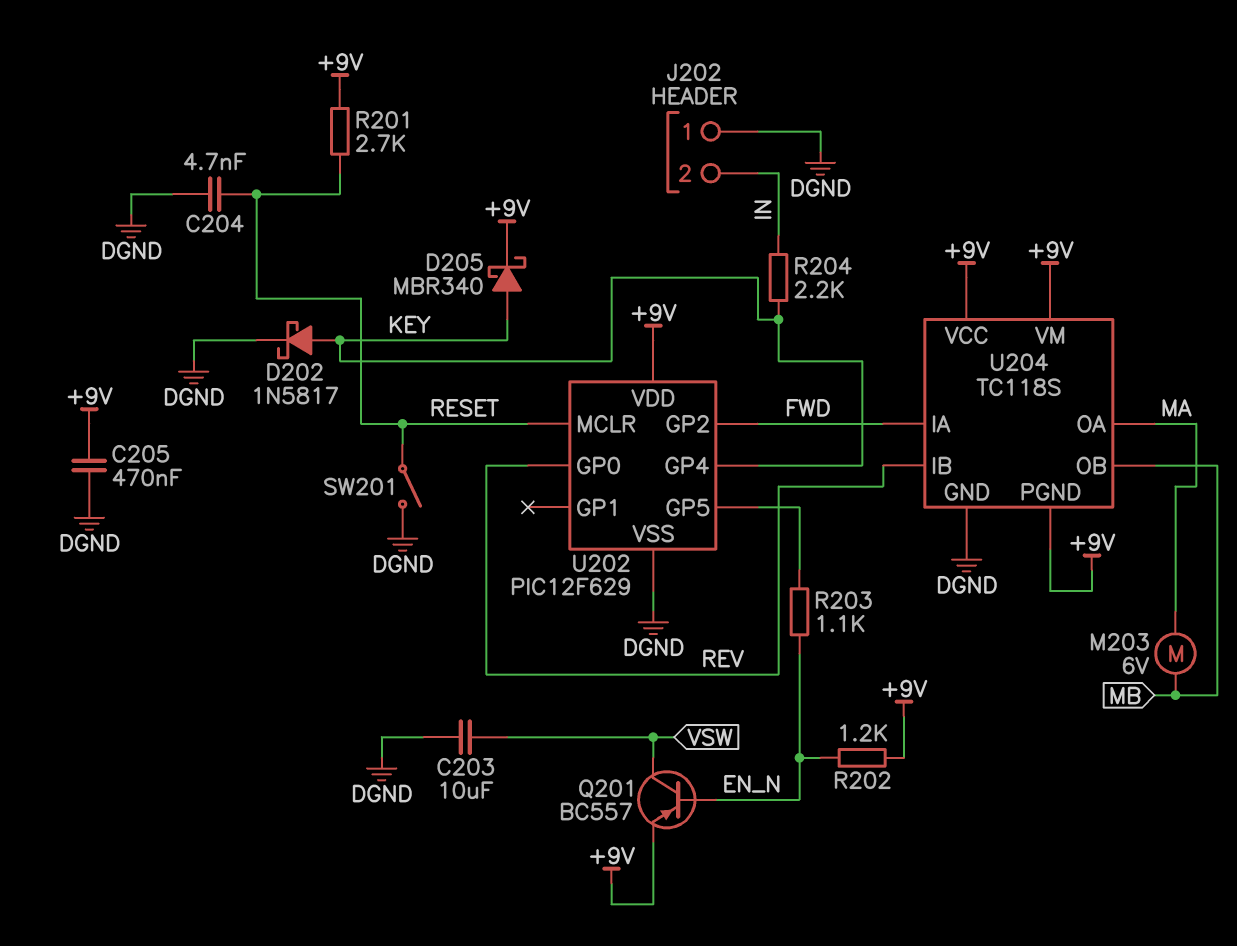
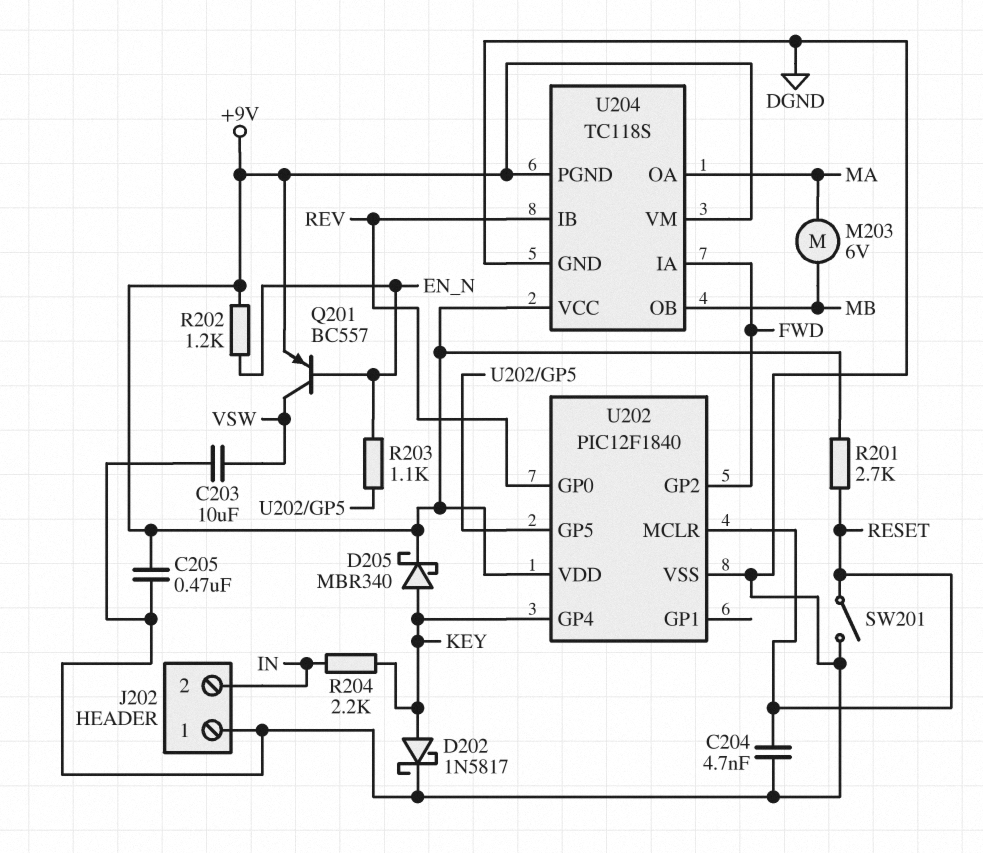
U202: PIC12F629 -> PIC12F1840

